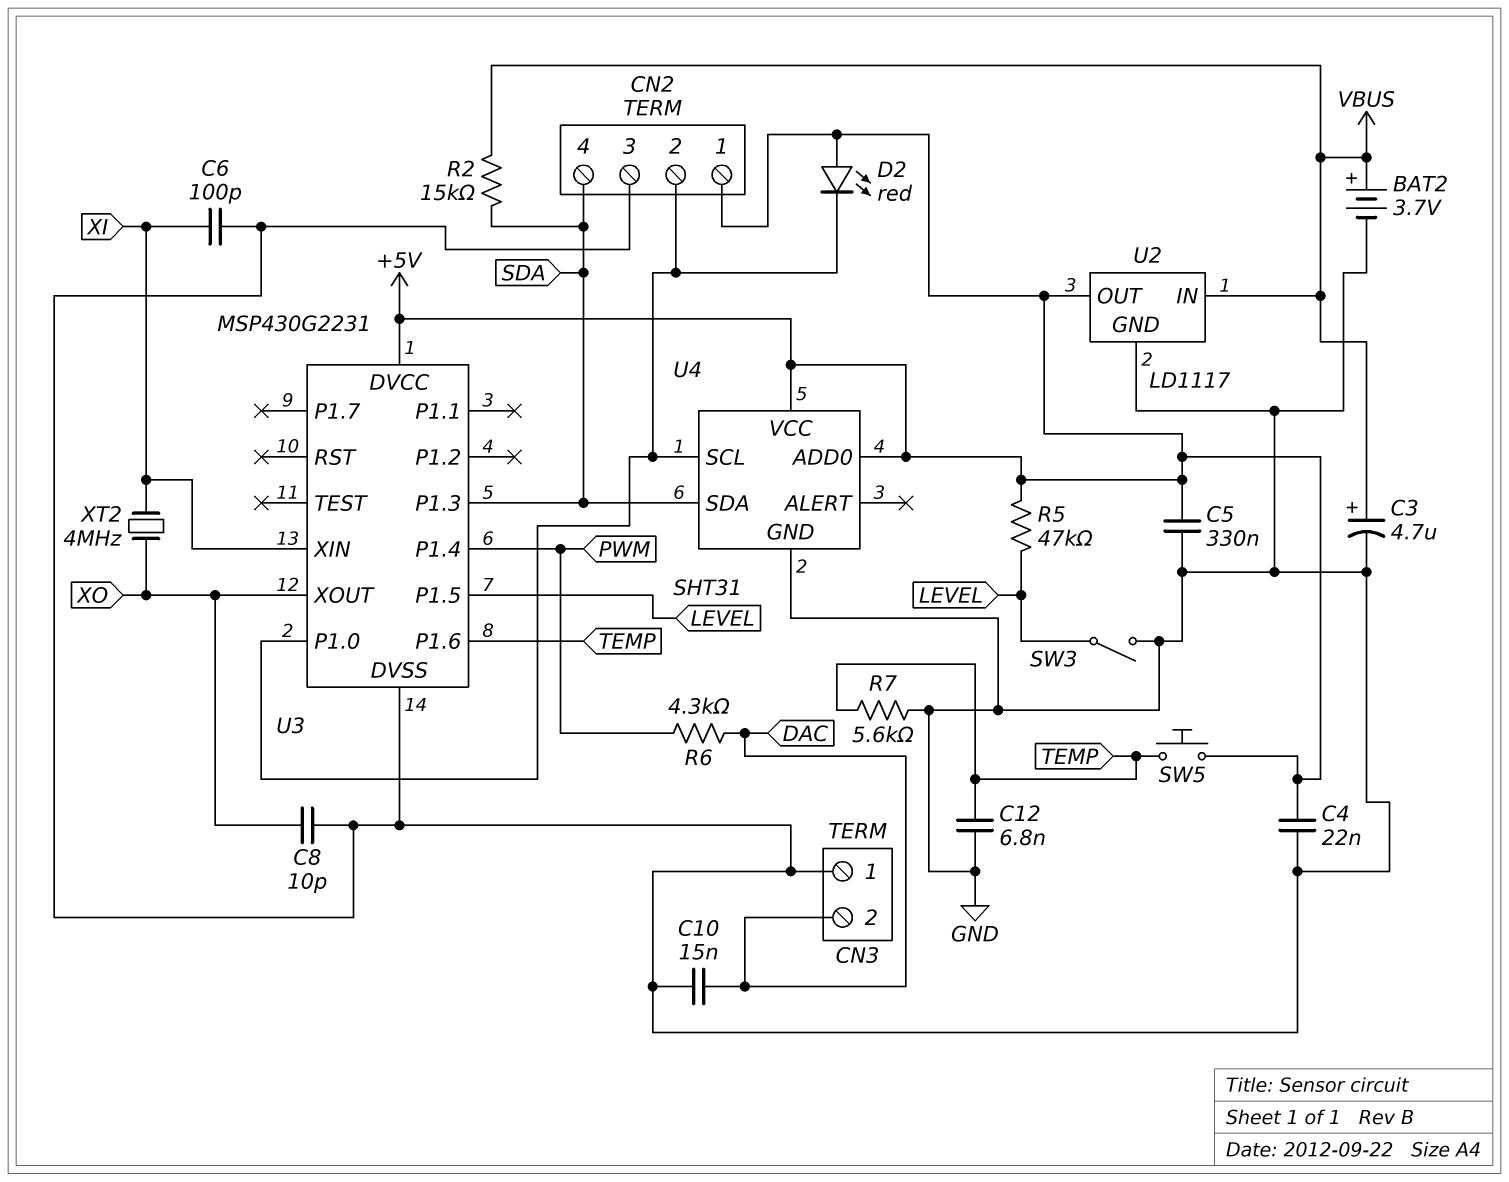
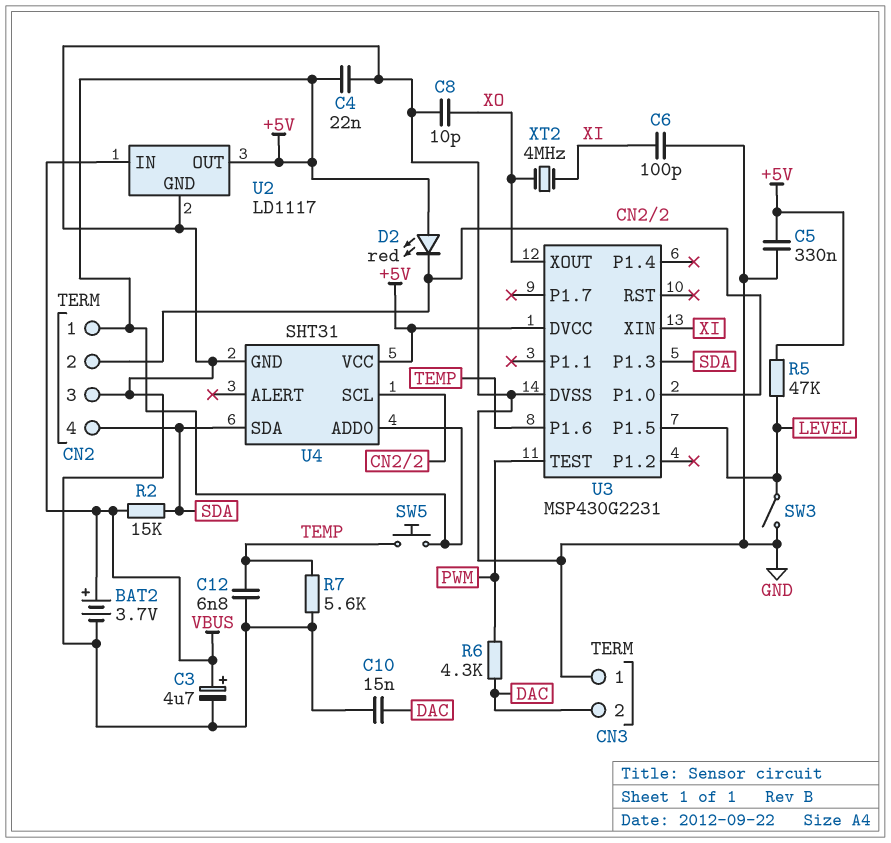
U3 pin P1.4: PWM -> none
U3 pin TEST: none -> PWM

